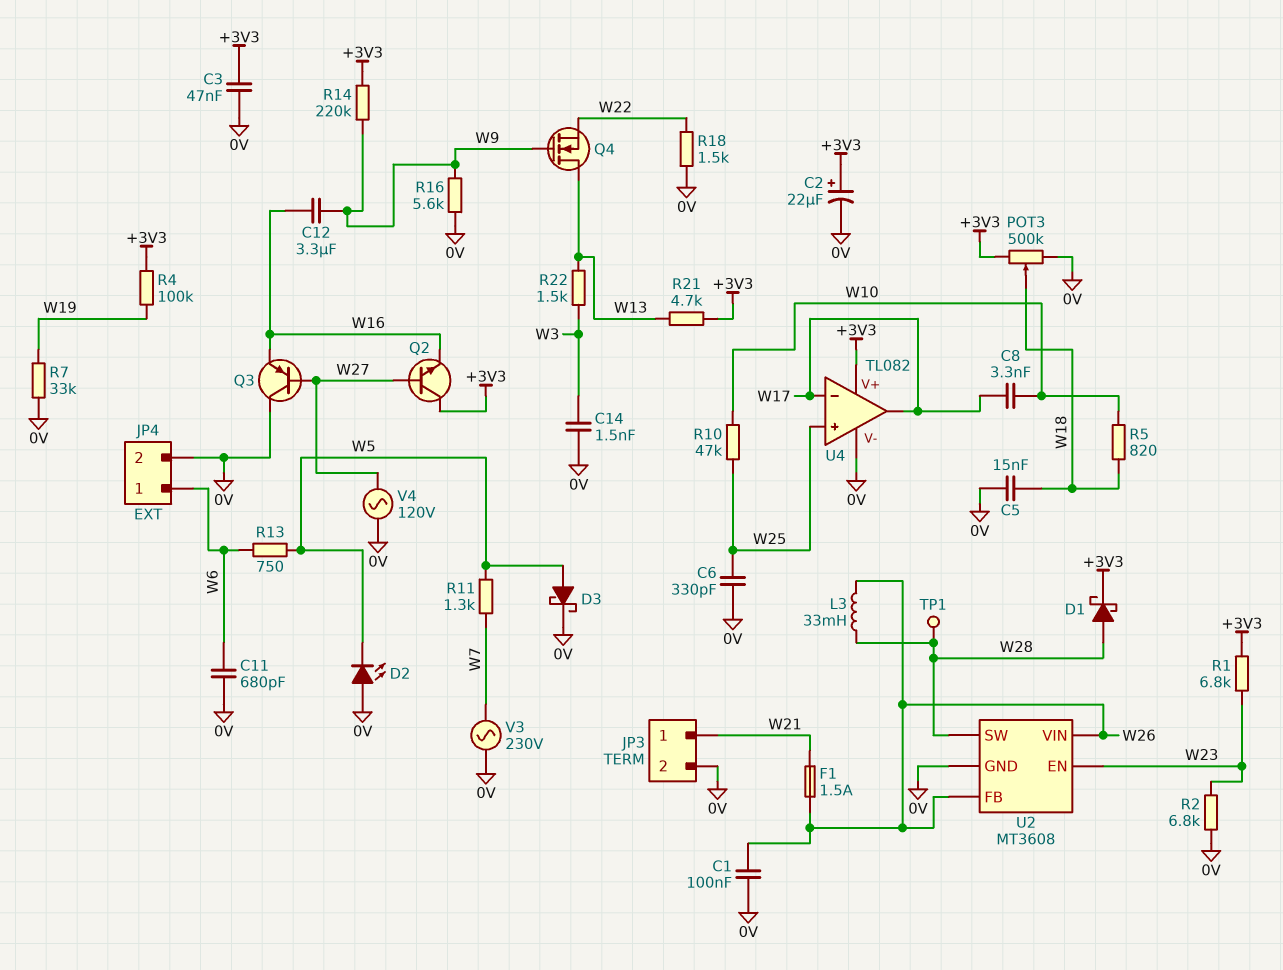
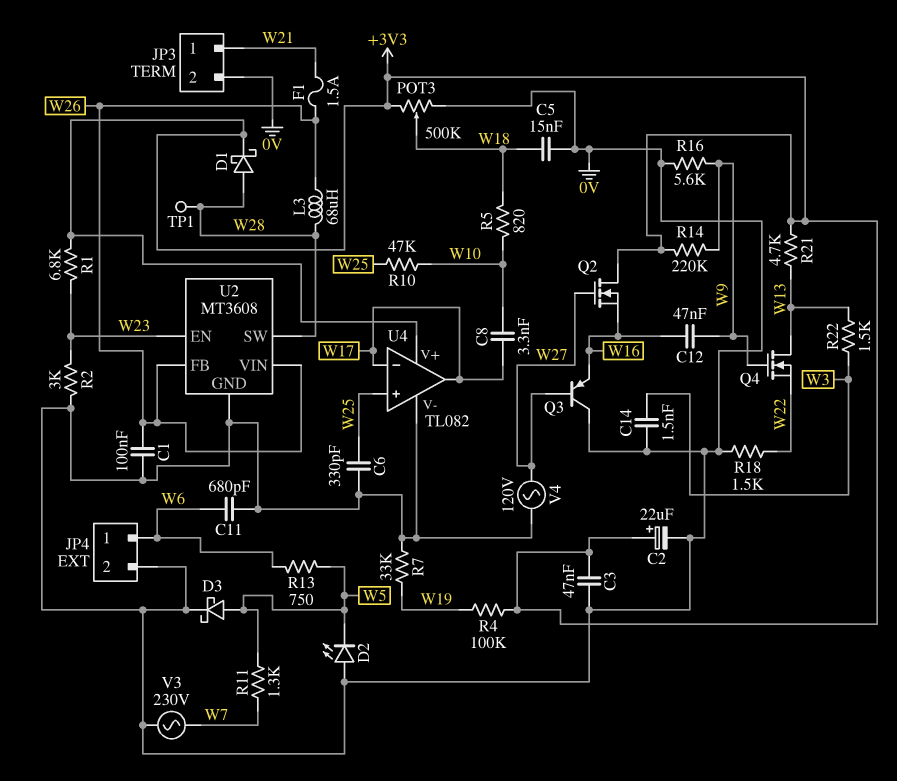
C12: 3.3uF (W9, W16) -> 47nF (W9, W16)
L3: 33mH (W26, W28) -> 68uH (W26, W28)
Q2: NPN (B W27, C +3V3, E W16) -> NMOS (G W27, D +3V3, S W16)
R2: 6.8k (0V, W23) -> 3k (0V, W23)

